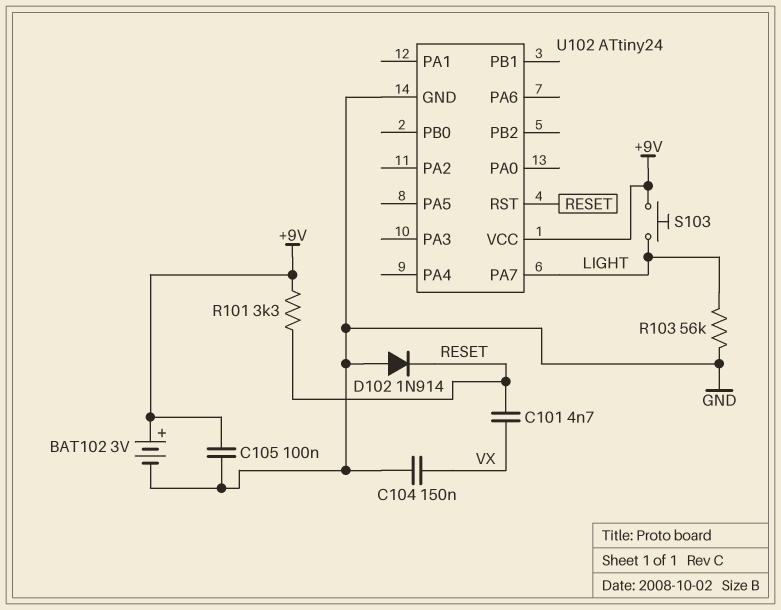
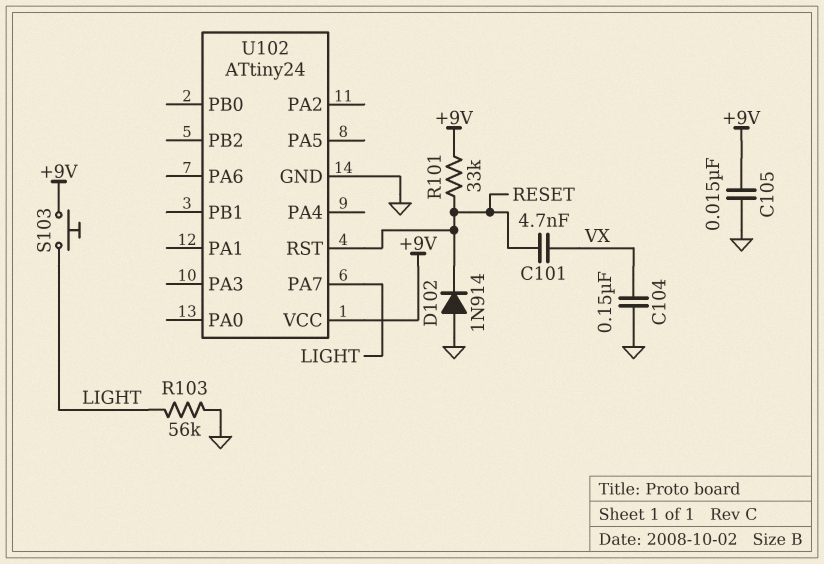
BAT102: 3V (plus +9V, minus GND) -> none
C105: 100nF (+9V, GND) -> 15nF (+9V, GND)
R101: 3.3k (+9V, RESET) -> 33k (+9V, RESET)

